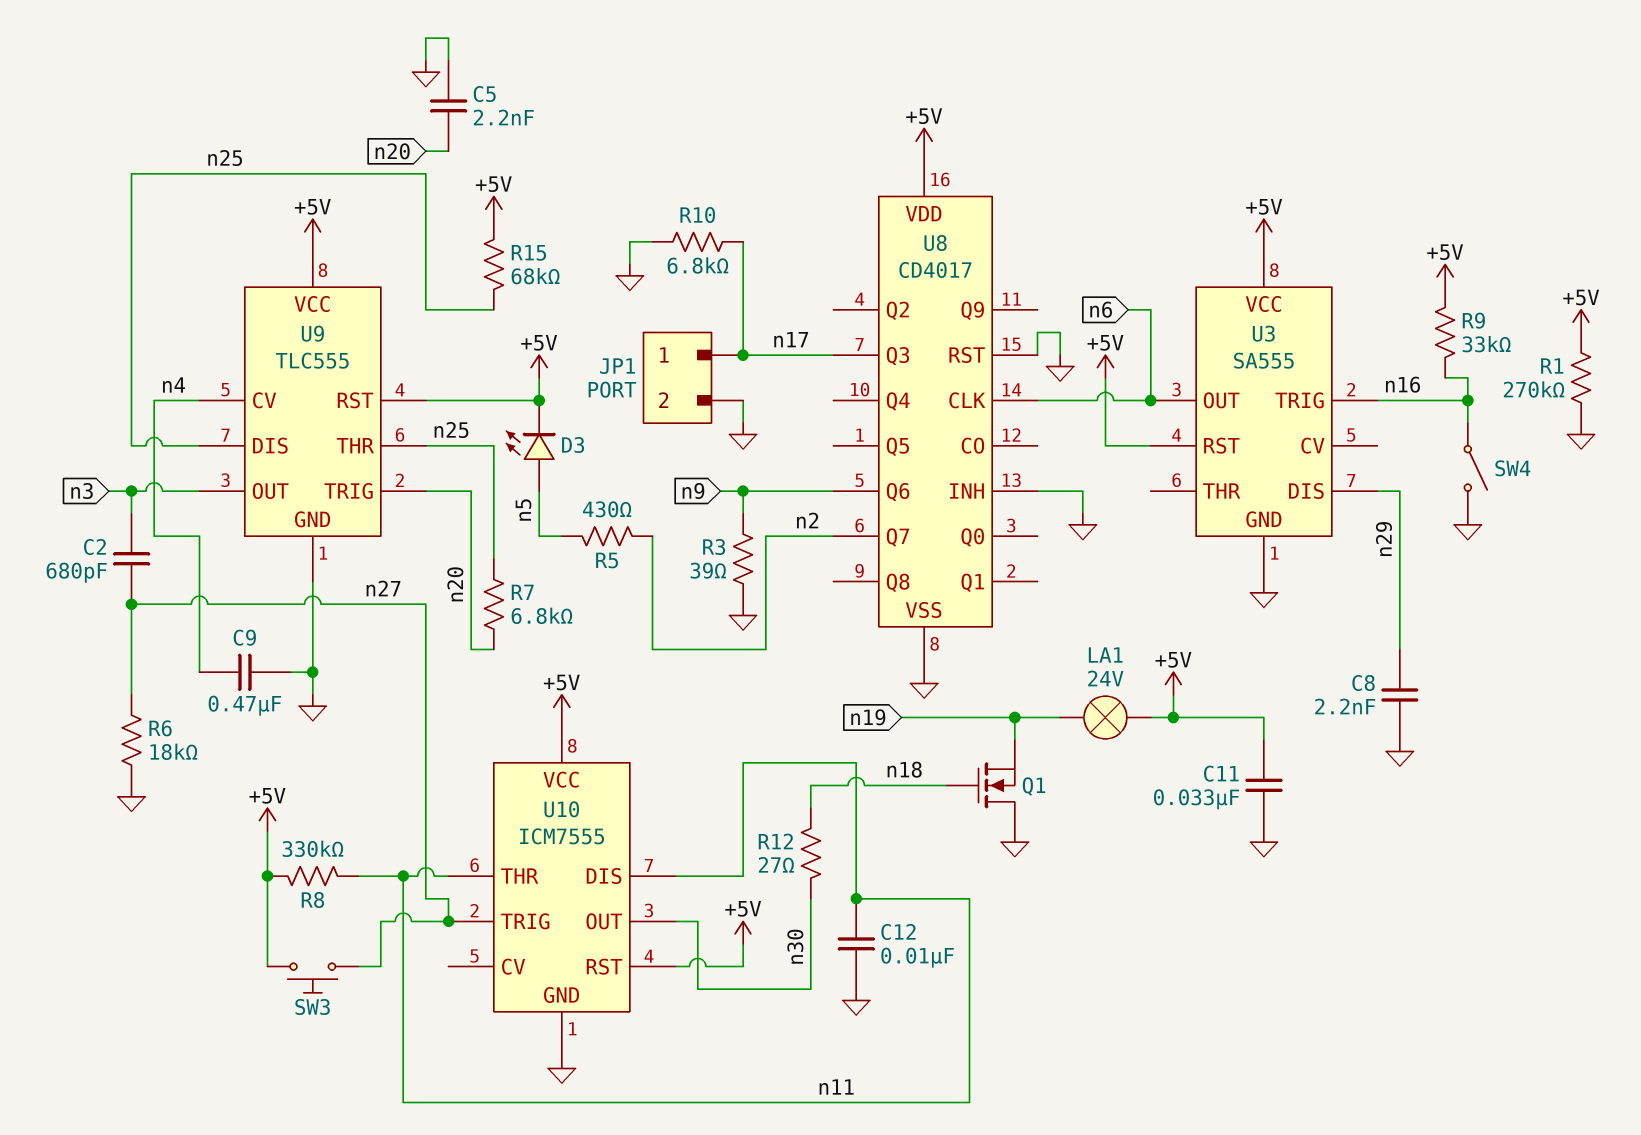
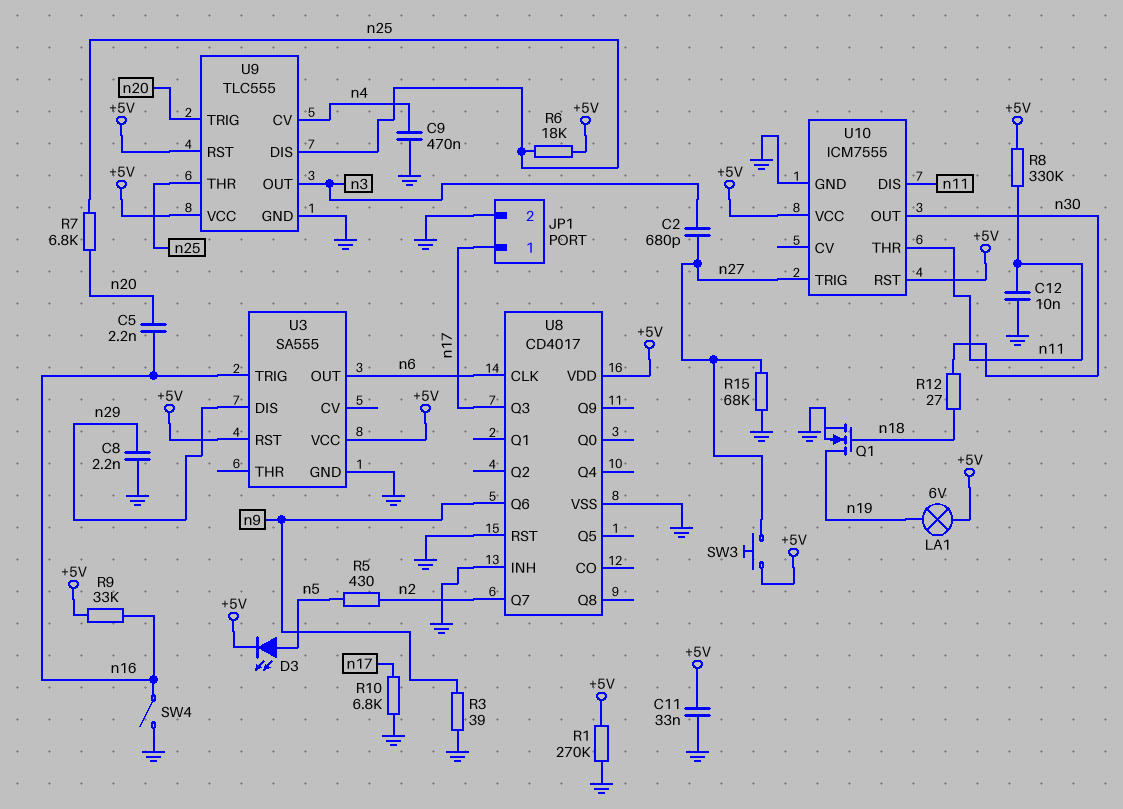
C5: 2.2nF (GND, n20) -> 2.2nF (n16, n20)
LA1: lamp 24V (+5V, n19) -> lamp 6V (+5V, n19)
Q1: NMOS (G n18, D GND, S n19) -> NMOS (G n18, D n19, S GND)
R6: 18k (GND, n27) -> 18k (+5V, n25)
R15: 68k (+5V, n25) -> 68k (GND, n27)

